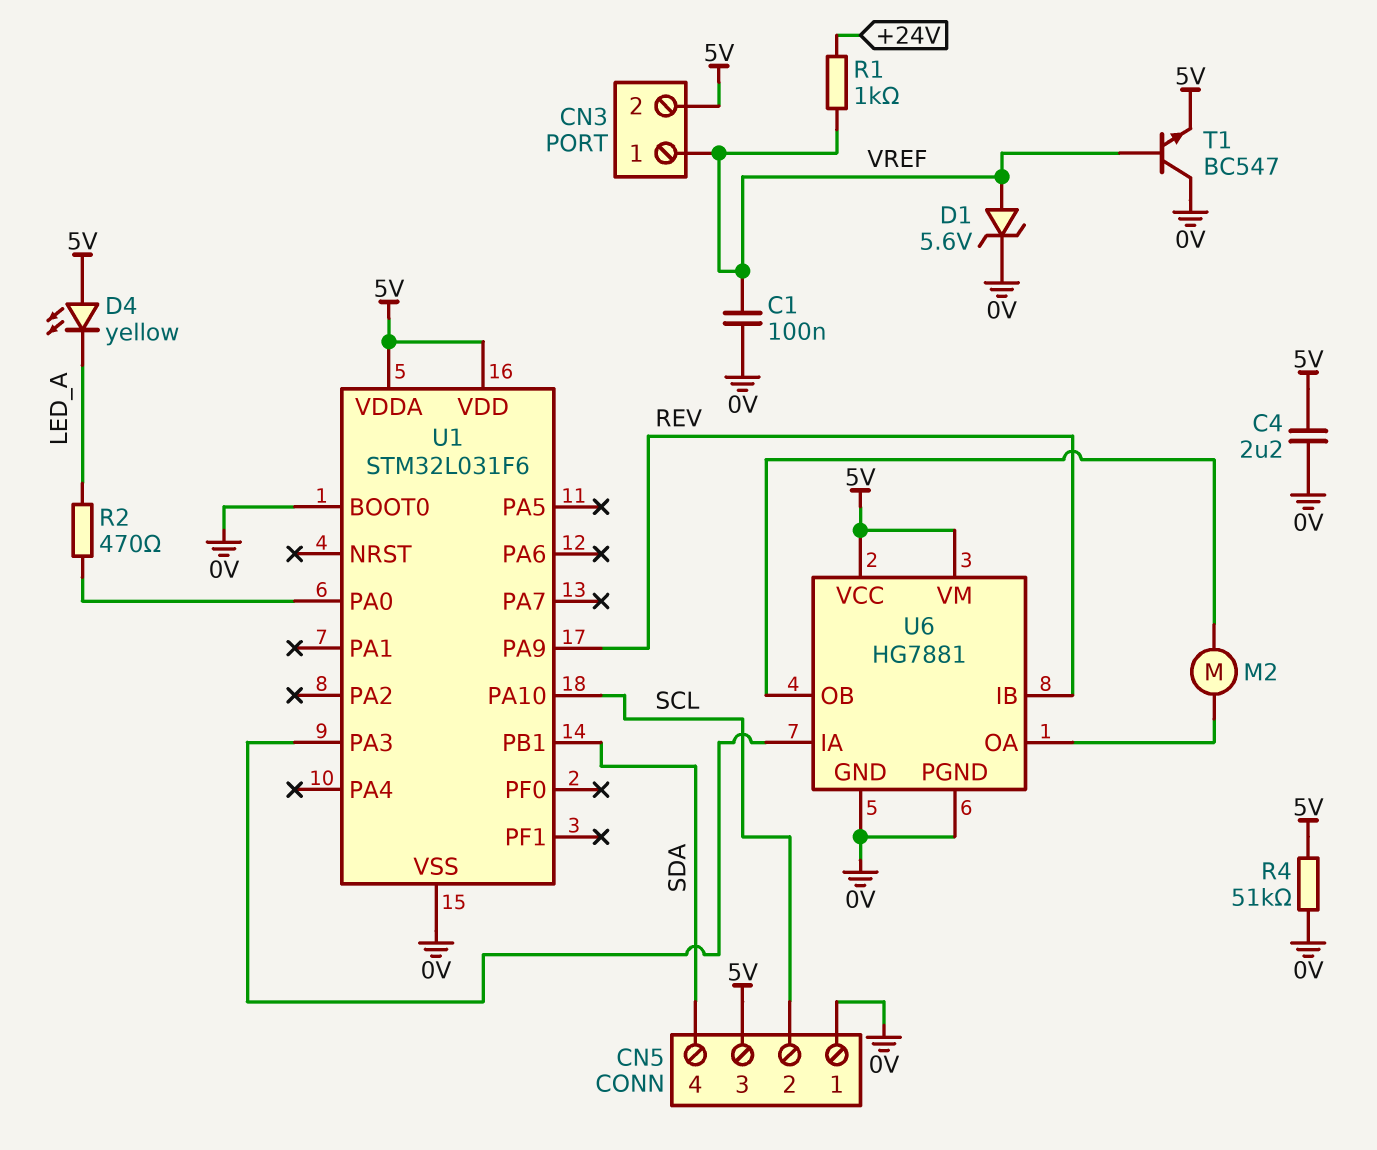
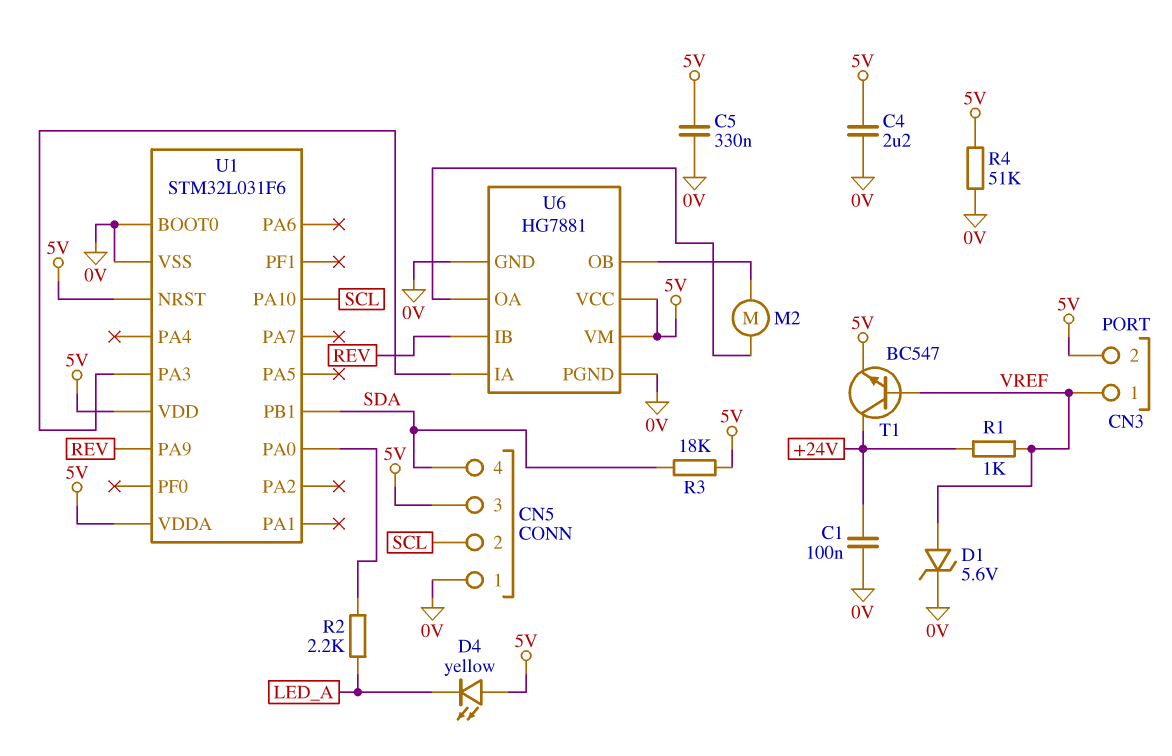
C1: 100nF (0V, VREF) -> 100nF (+24V, 0V)
C5: none -> 330nF (0V, 5V)
R2: 470 (LED_A, U1/PA0) -> 2.2k (LED_A, U1/PA0)
R3: none -> 18k (5V, SDA)
T1: NPN BC547 (B VREF, C 0V, E 5V) -> NPN BC547 (B VREF, C +24V, E 5V)
U1 pin NRST: none -> 5V

